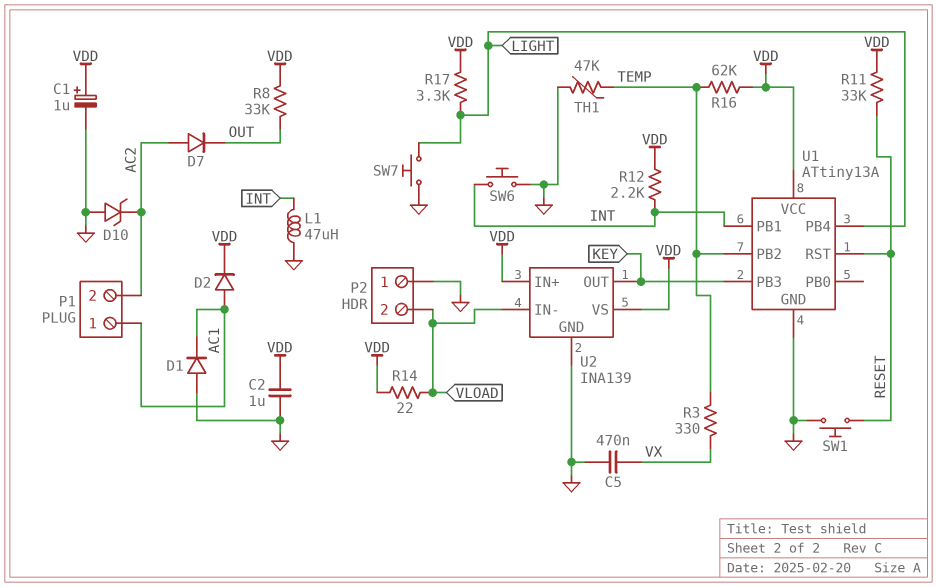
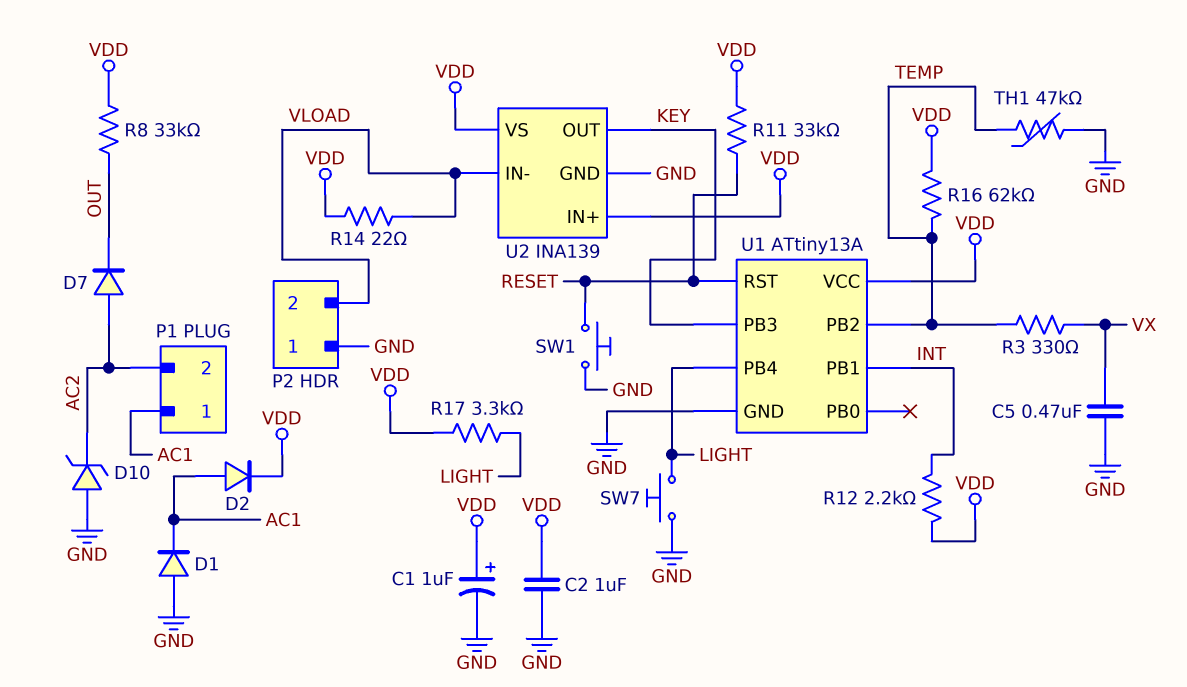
L1: 47uH (GND, INT) -> none
SW6: button (GND, INT) -> none

